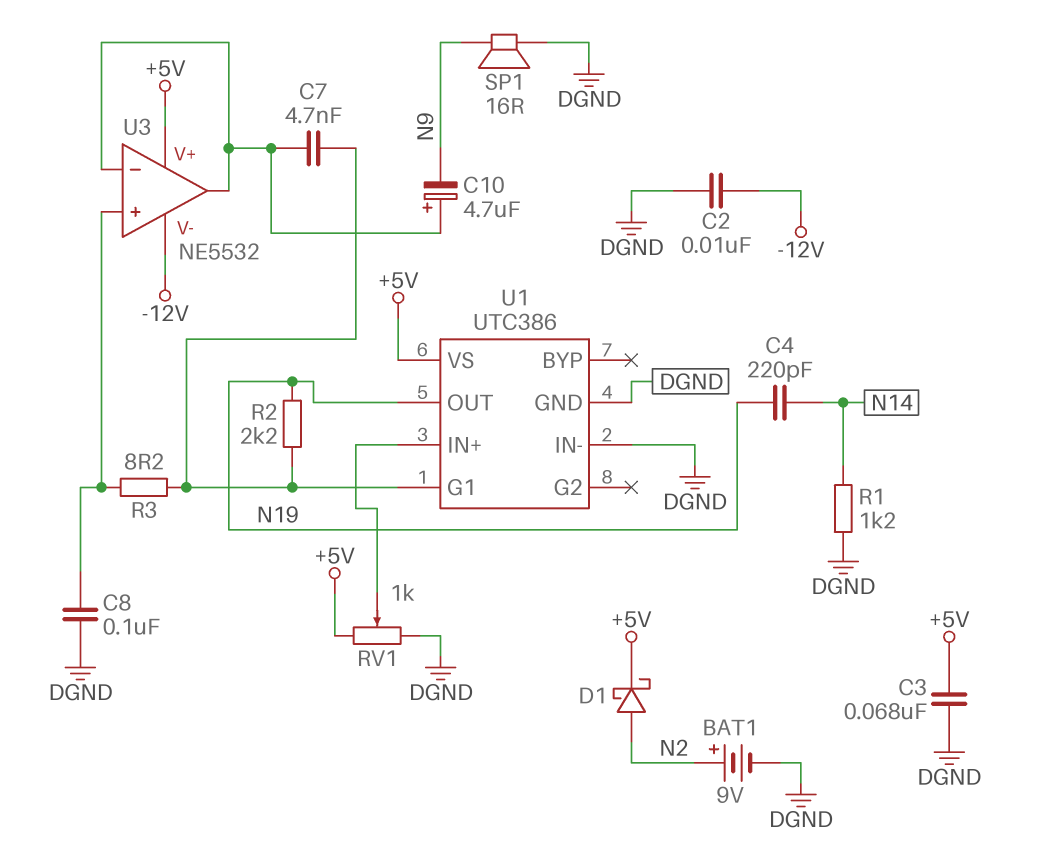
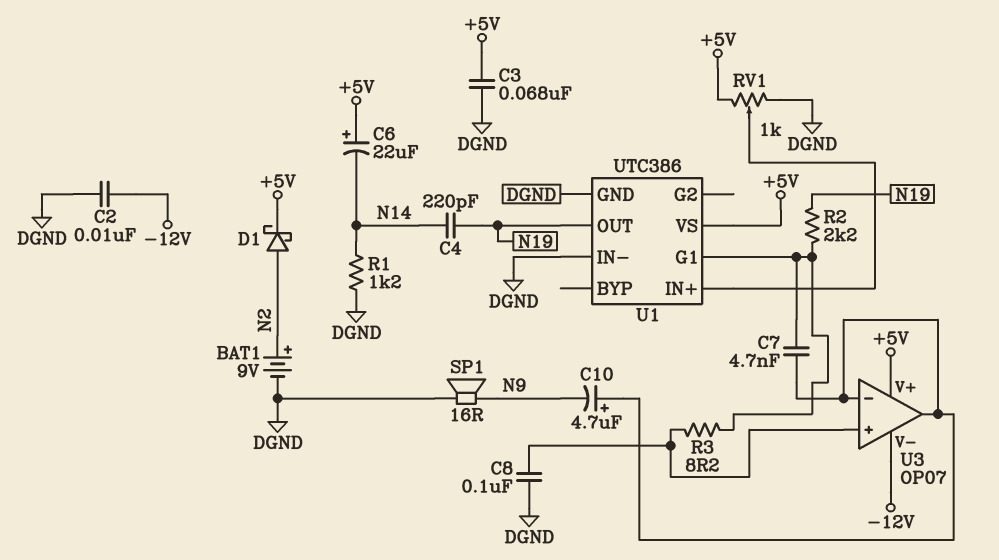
C6: none -> 22uF (plus +5V, minus N14)
U3: NE5532 -> OP07

